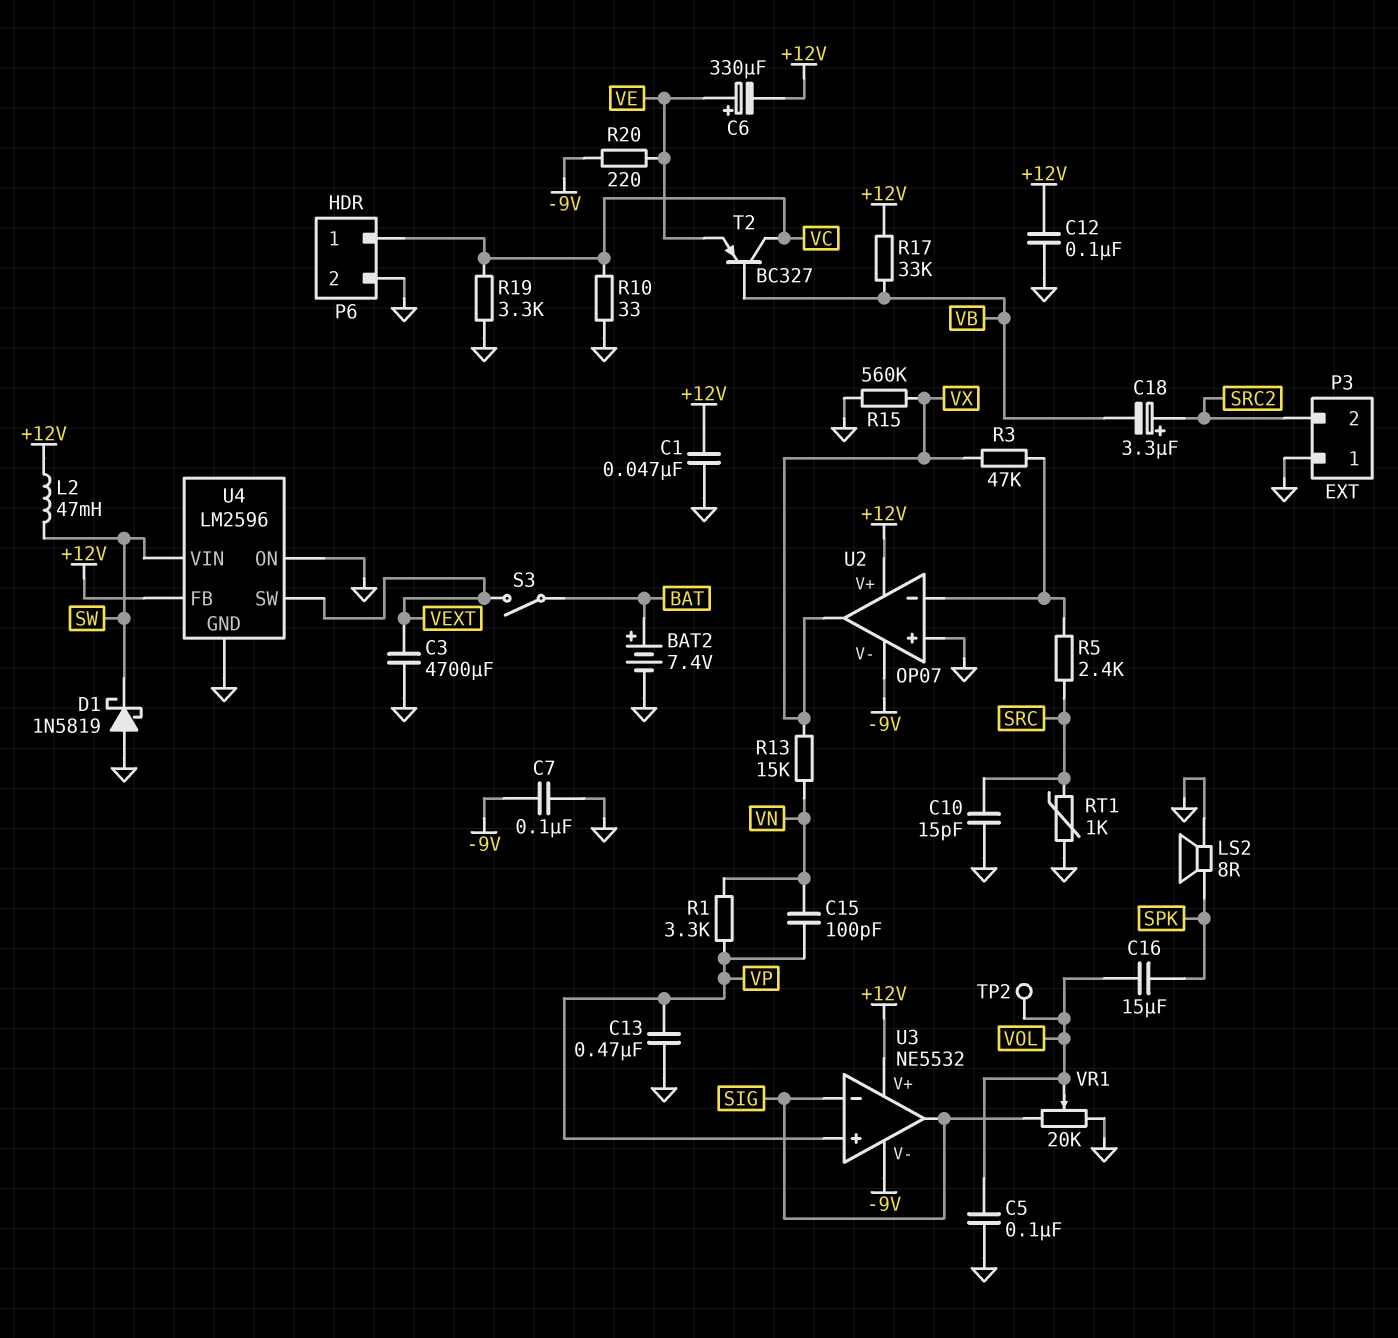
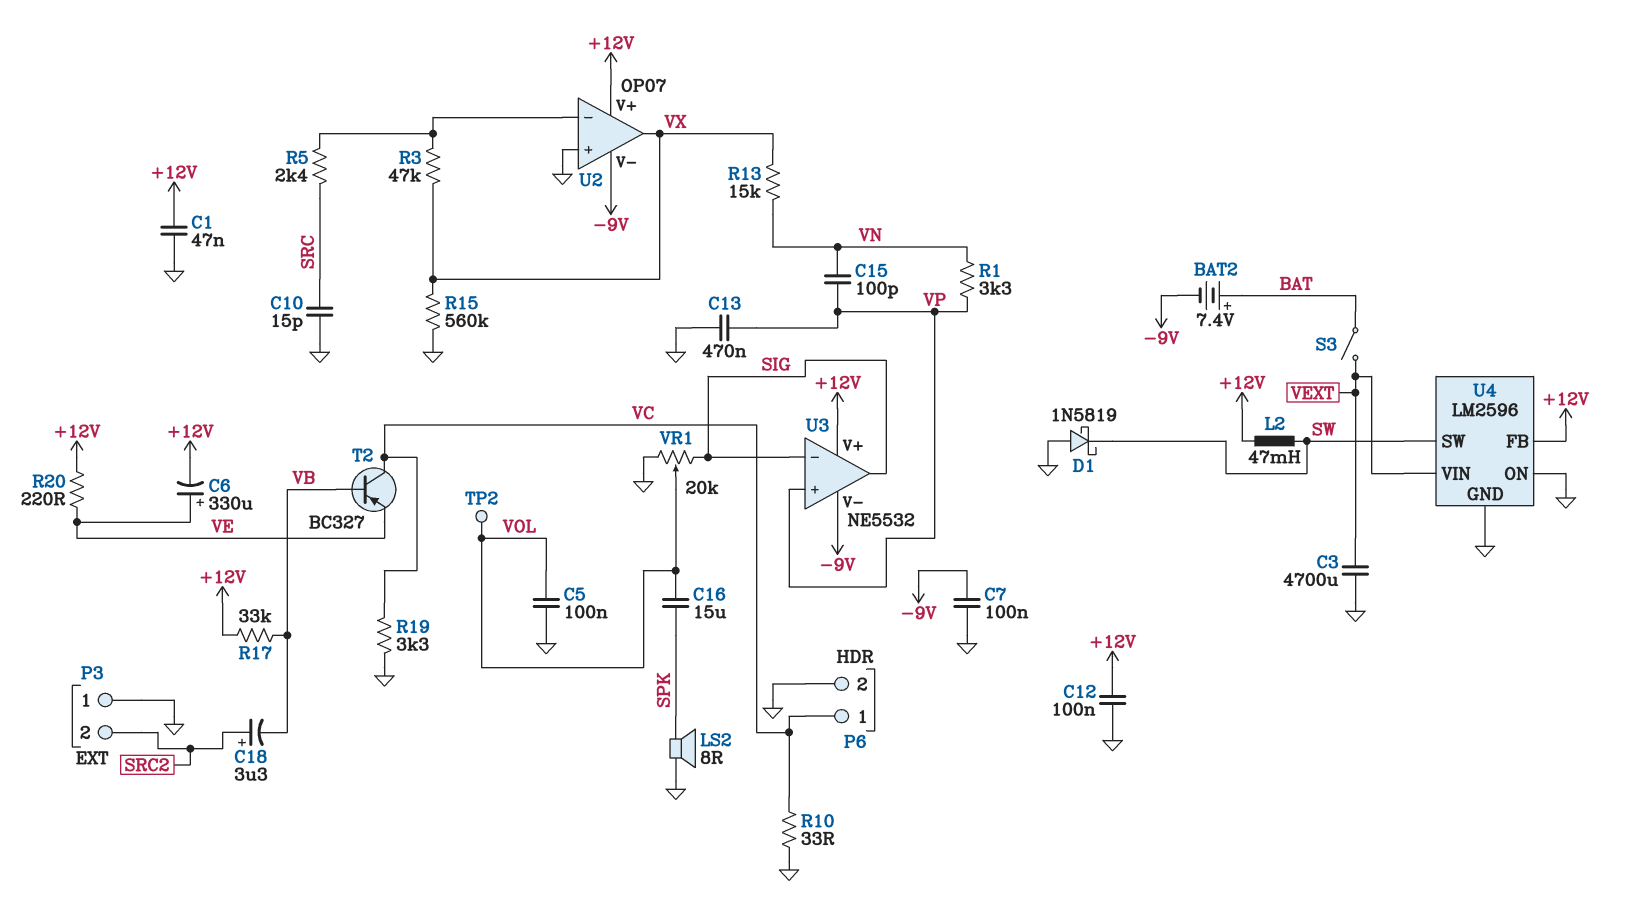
BAT2: 7.4V (plus BAT, minus GND) -> 7.4V (plus BAT, minus -9V)
R20: 220 (-9V, VE) -> 220 (+12V, VE)
RT1: 1k (GND, SRC) -> none
U4 pin SW: VEXT -> SW
U4 pin VIN: SW -> VEXT

